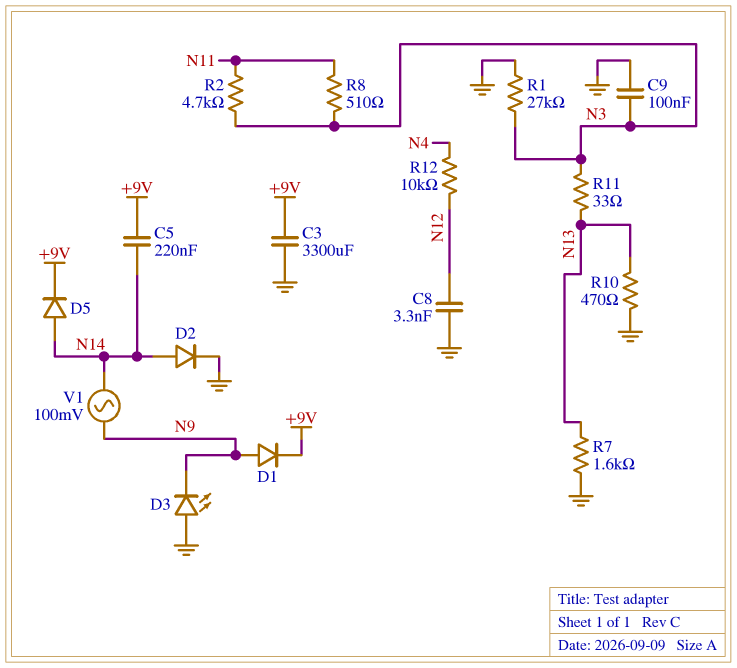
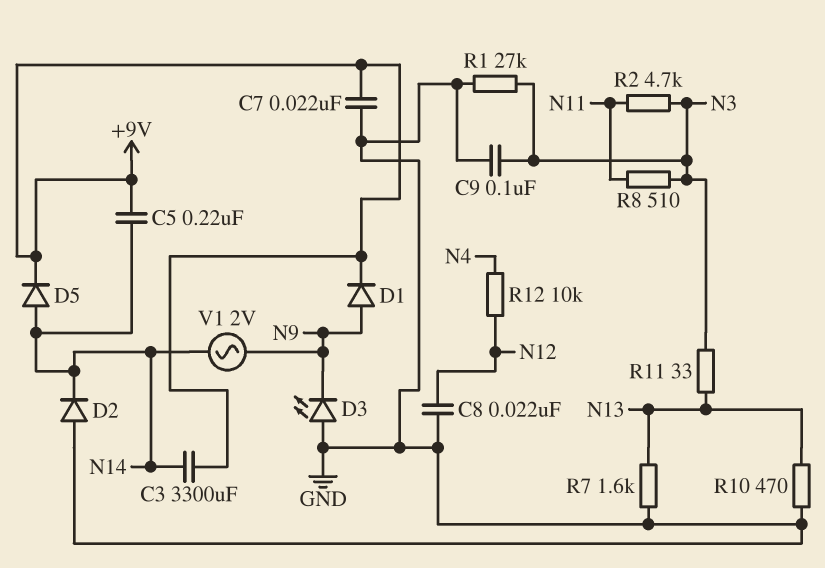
C3: 3300uF (+9V, GND) -> 3300uF (+9V, N14)
C7: none -> 22nF (+9V, GND)
C8: 3.3nF (GND, N12) -> 22nF (GND, N12)
D2: diode (A N14, K GND) -> diode (A GND, K N14)
V1: AC 100mV (N9, N14) -> AC 2V (N9, N14)

